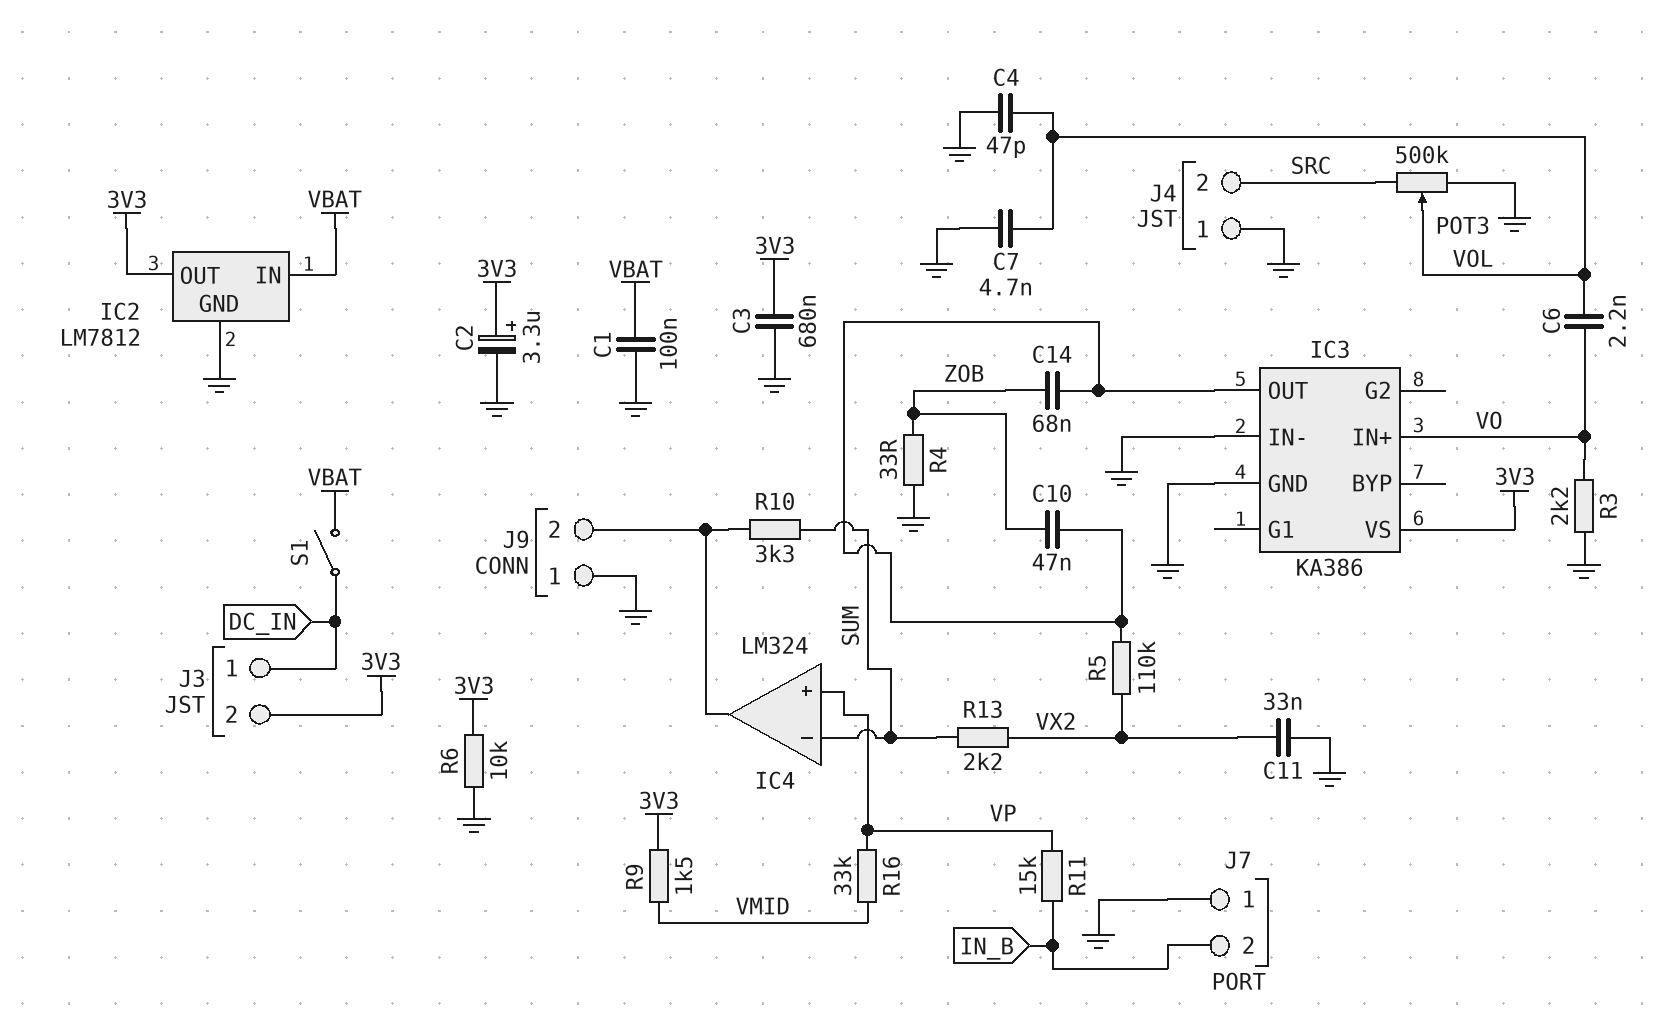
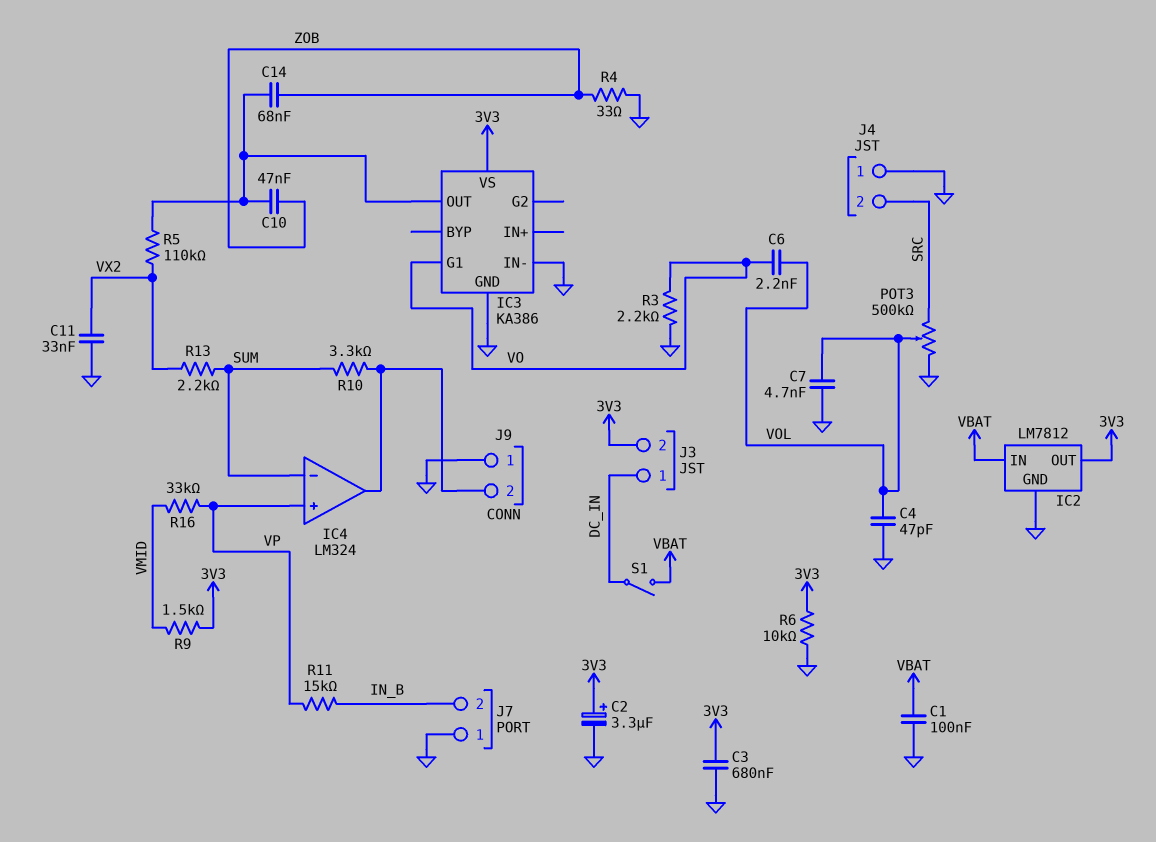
IC3 pin G1: none -> VO
IC3 pin IN+: VO -> none

